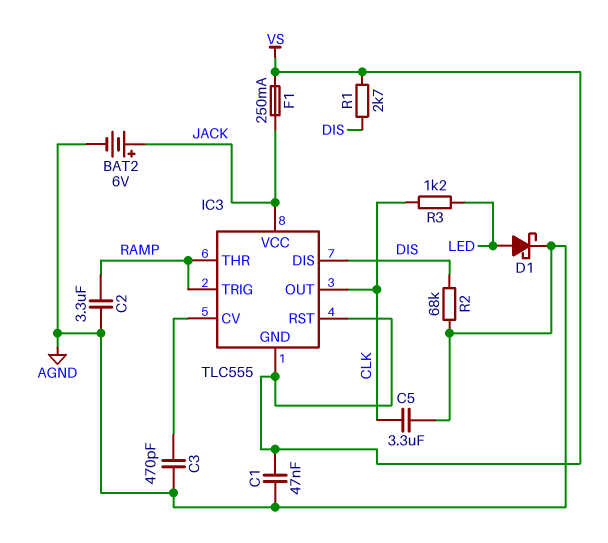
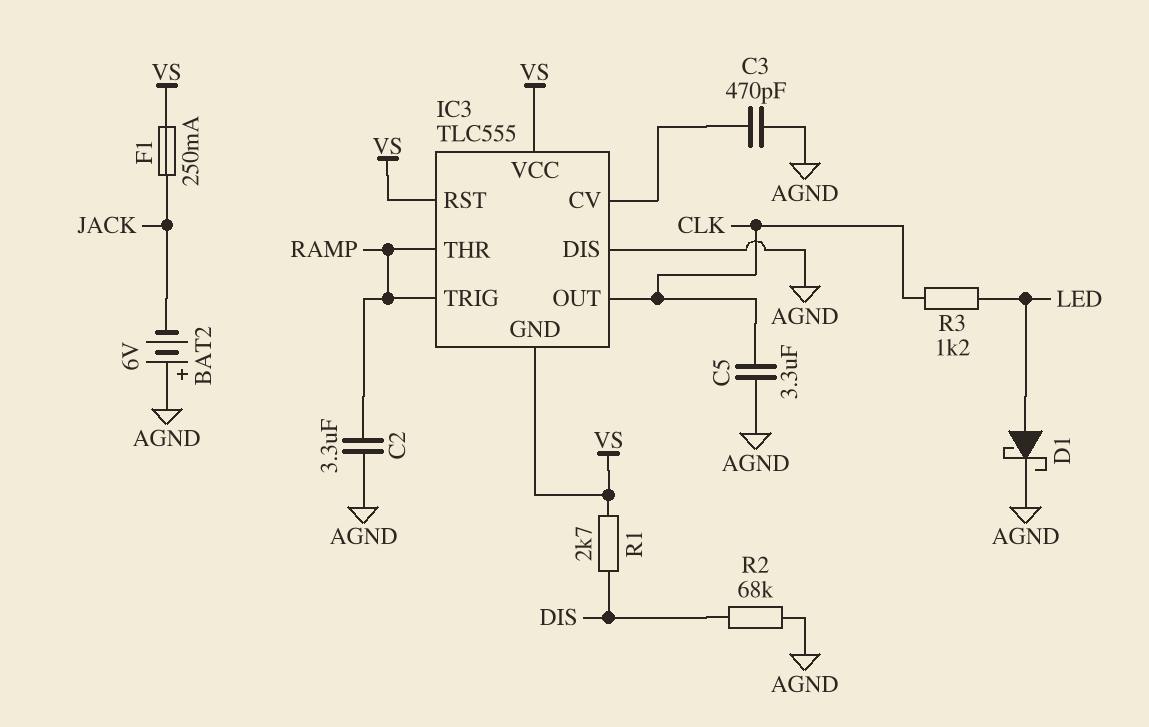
BAT2: 6V (plus JACK, minus AGND) -> 6V (plus AGND, minus JACK)
C1: 47nF (AGND, VS) -> none
IC3 pin DIS: DIS -> AGND
IC3 pin VCC: JACK -> VS

